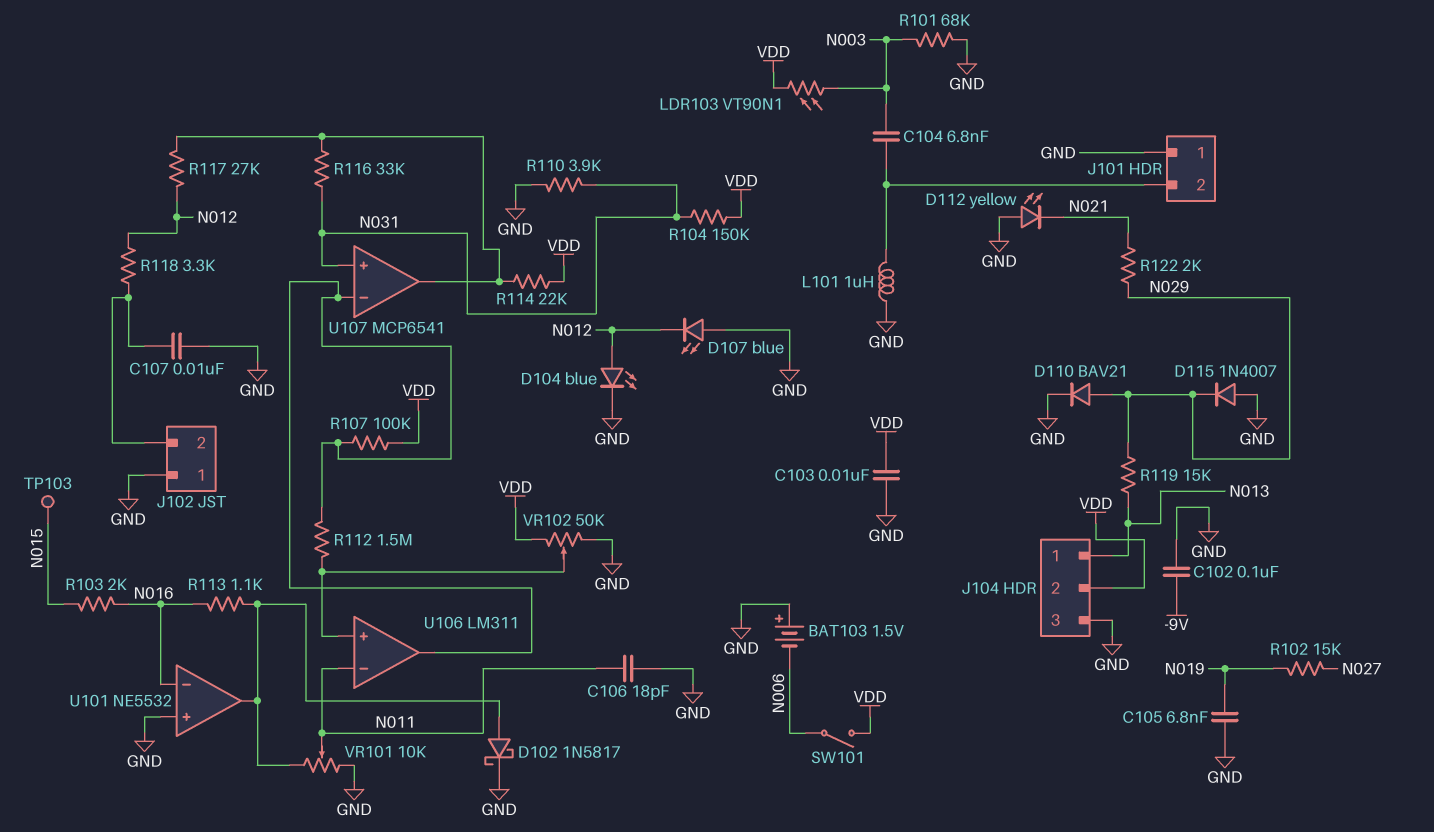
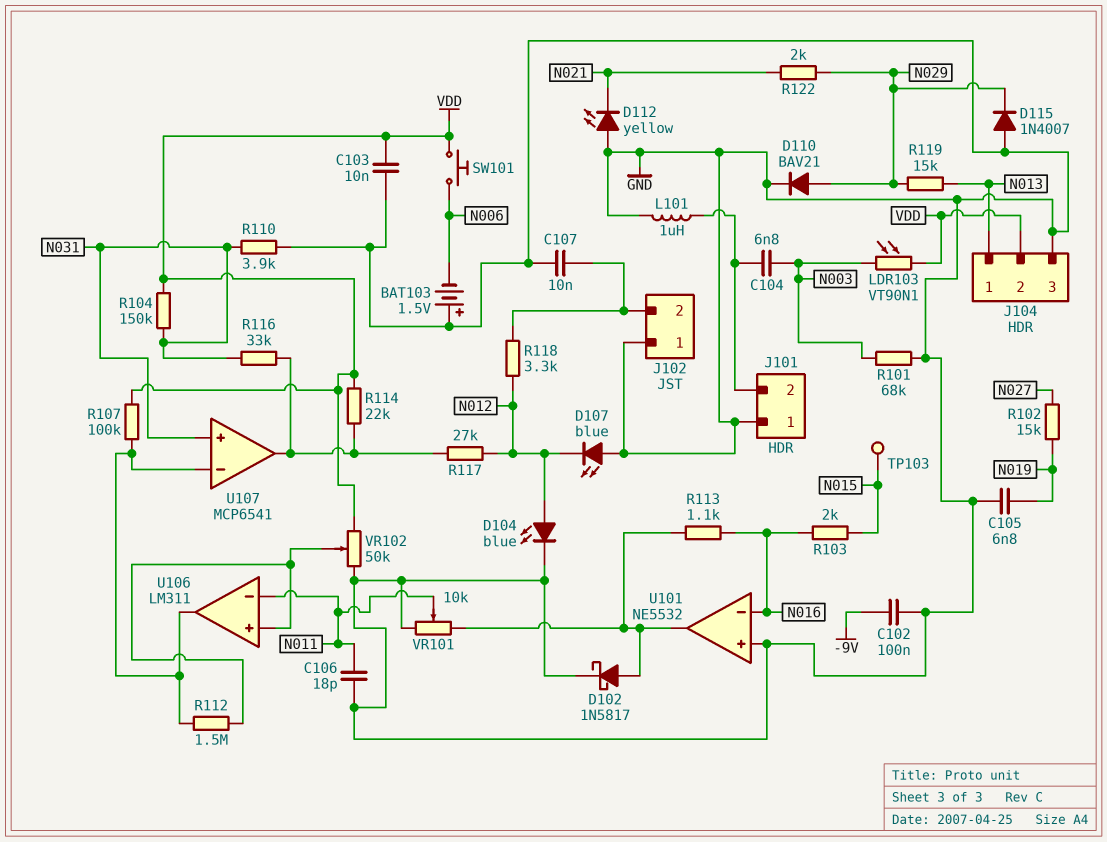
SW101: switch (N006, VDD) -> button (N006, VDD)

